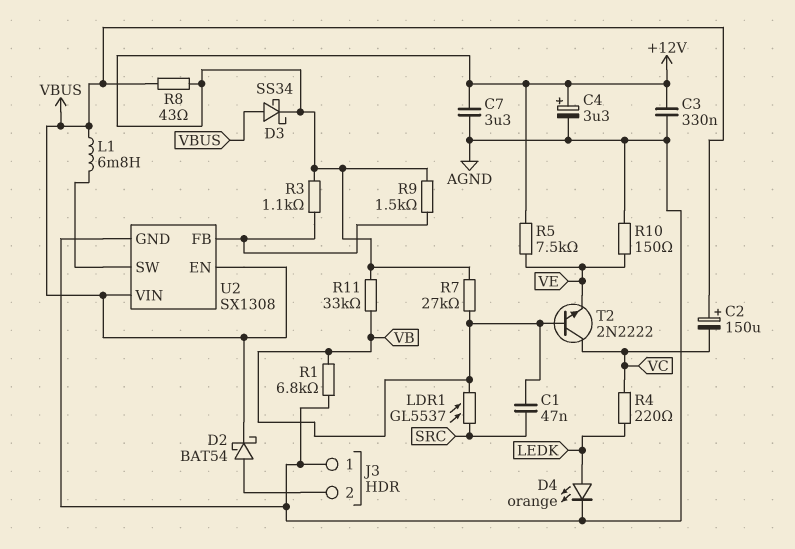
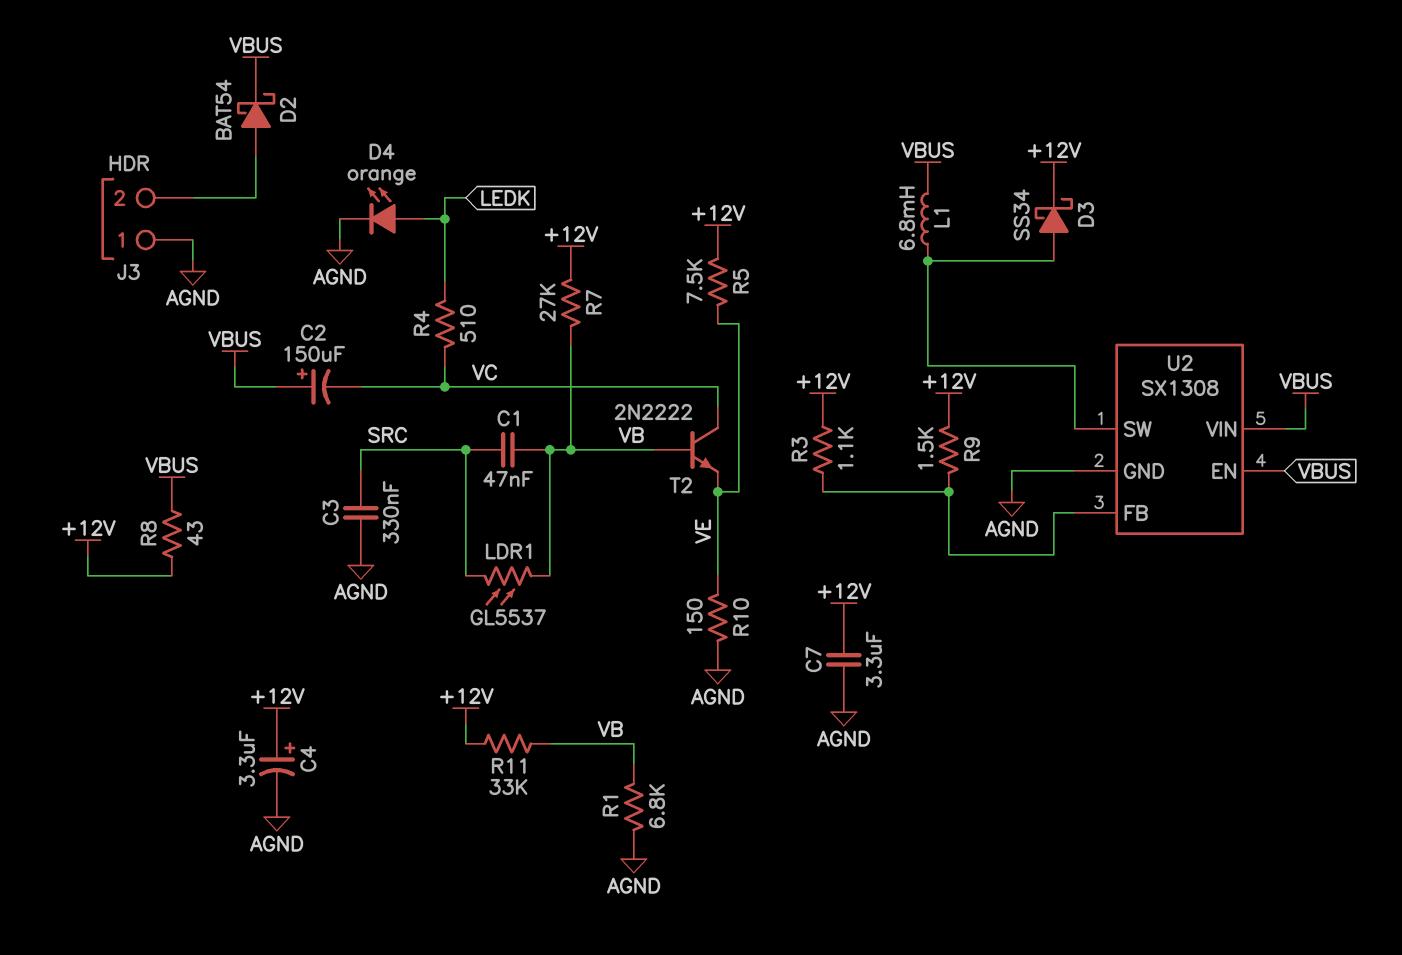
C3: 330nF (+12V, AGND) -> 330nF (AGND, SRC)
D3: schottky SS34 (A VBUS, K +12V) -> schottky SS34 (A U2/SW, K +12V)
R4: 220 (LEDK, VC) -> 510 (LEDK, VC)

